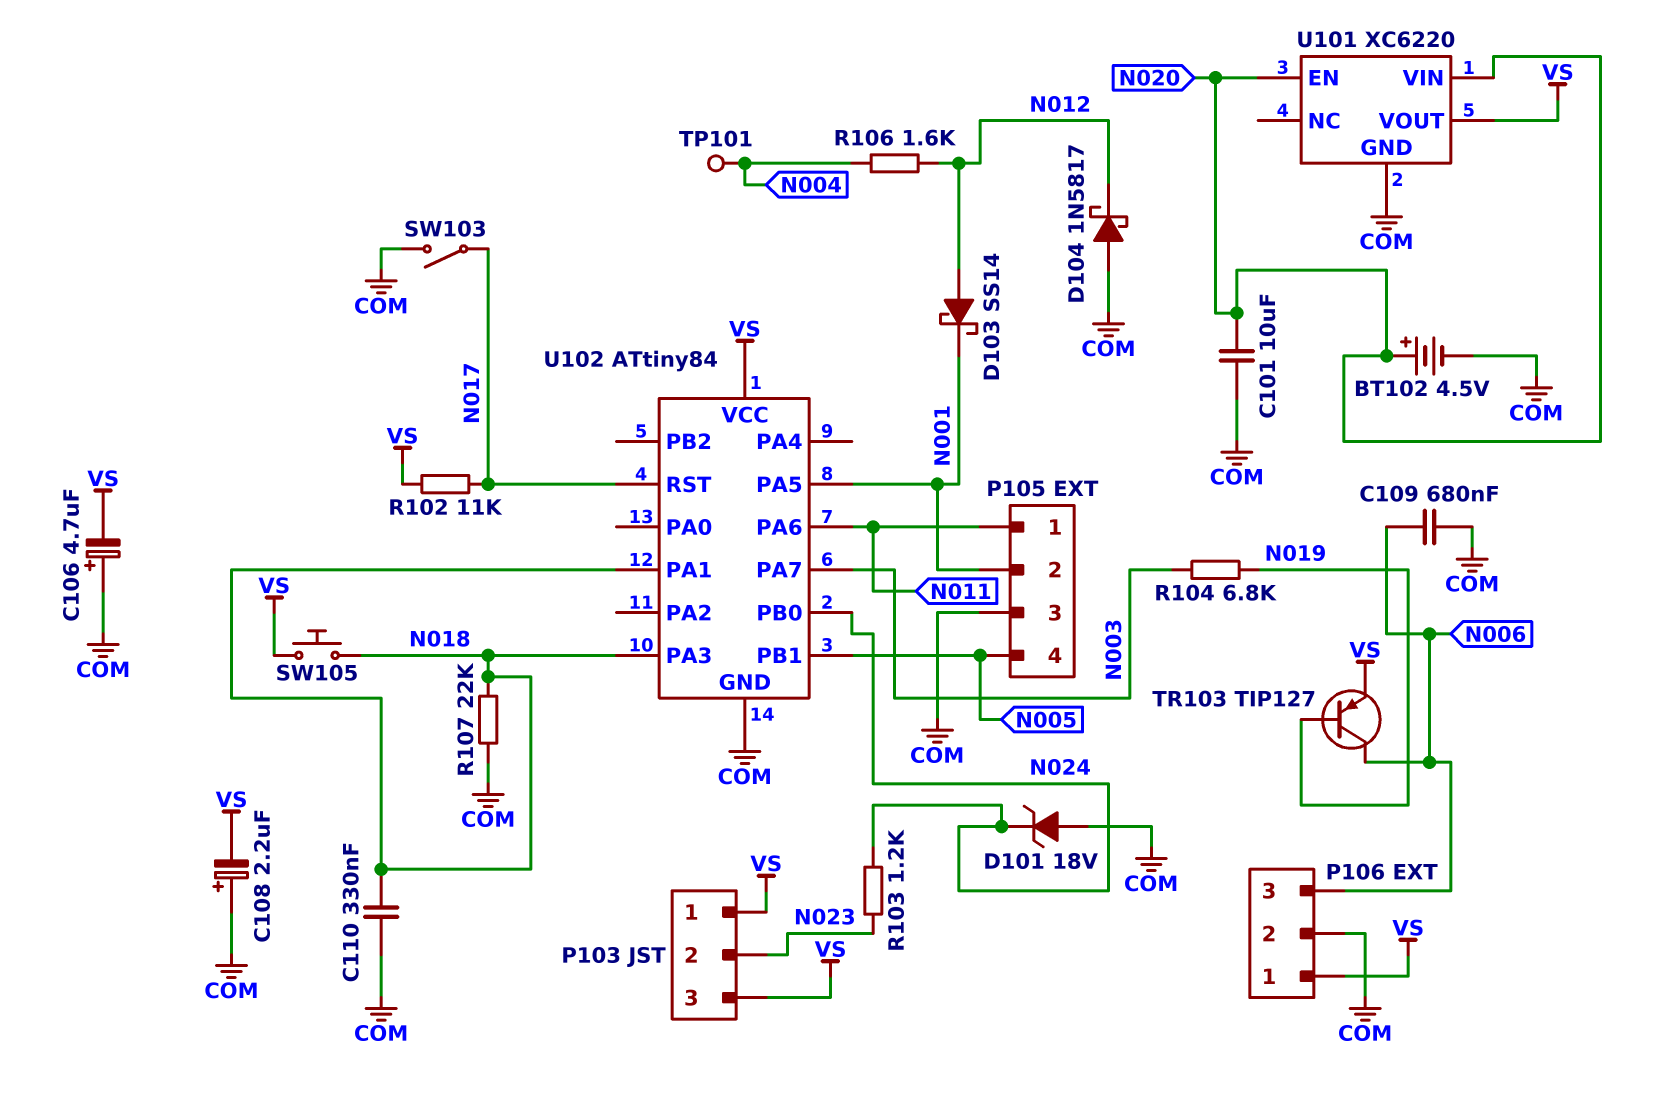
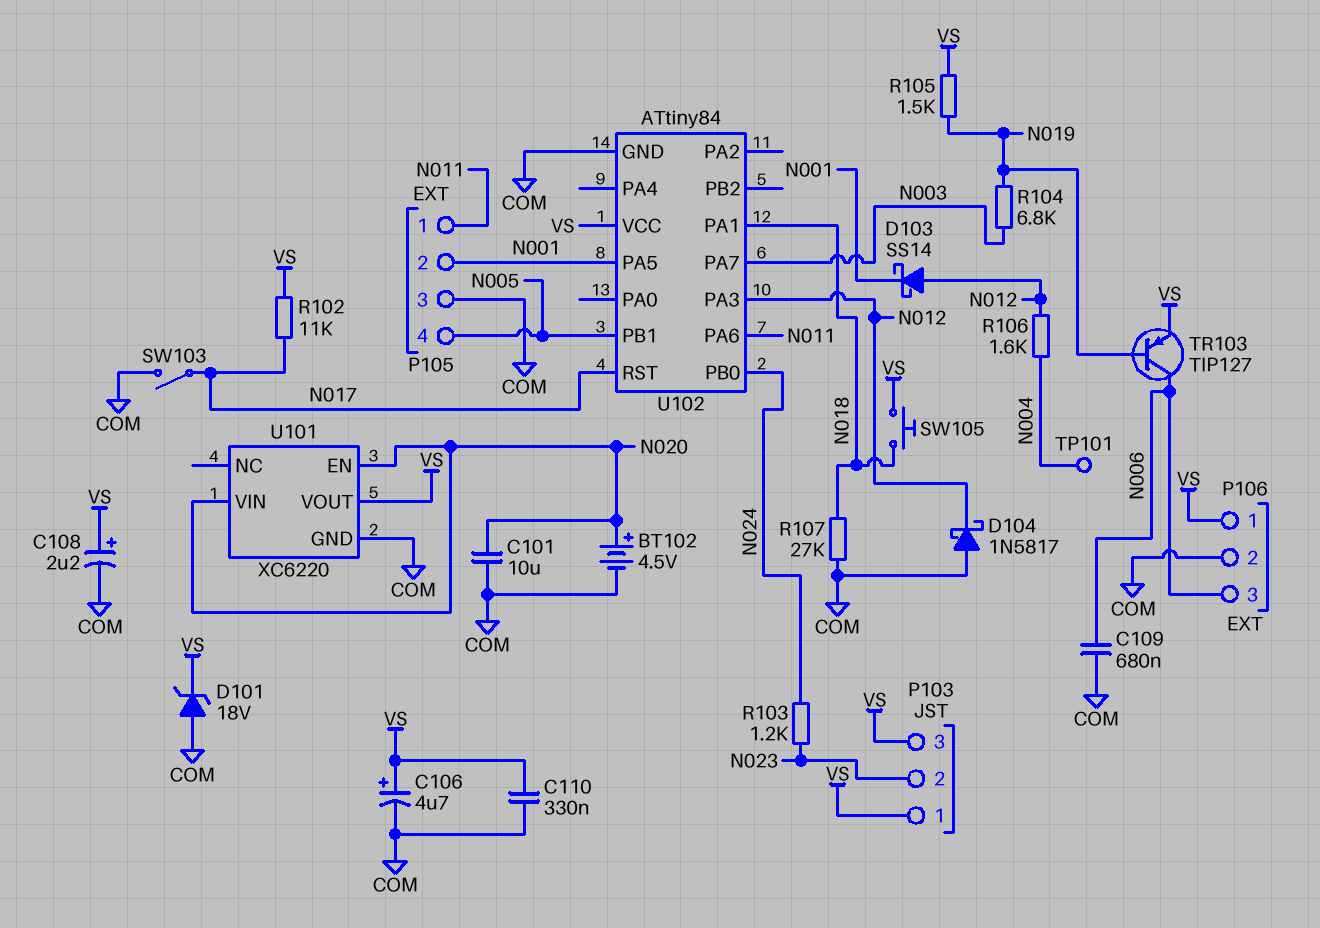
C106: 4.7uF (plus COM, minus VS) -> 4.7uF (plus VS, minus COM)
C108: 2.2uF (plus COM, minus VS) -> 2.2uF (plus VS, minus COM)
C110: 330nF (COM, N018) -> 330nF (COM, VS)
D101: zener 18V (A COM, K N024) -> zener 18V (A COM, K VS)
R105: none -> 1.5k (N019, VS)
R107: 22k (COM, N018) -> 27k (COM, N018)
U102 pin PA3: N018 -> N012

